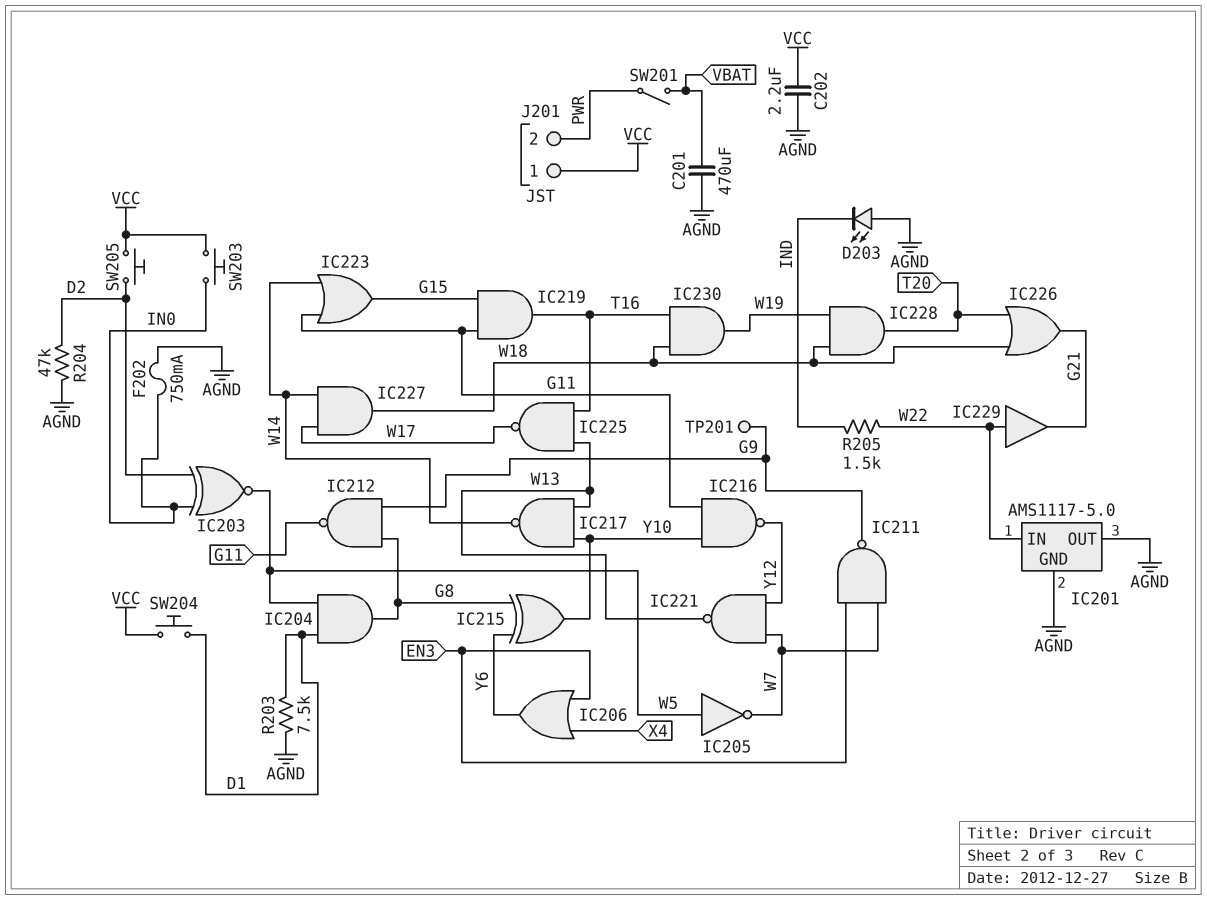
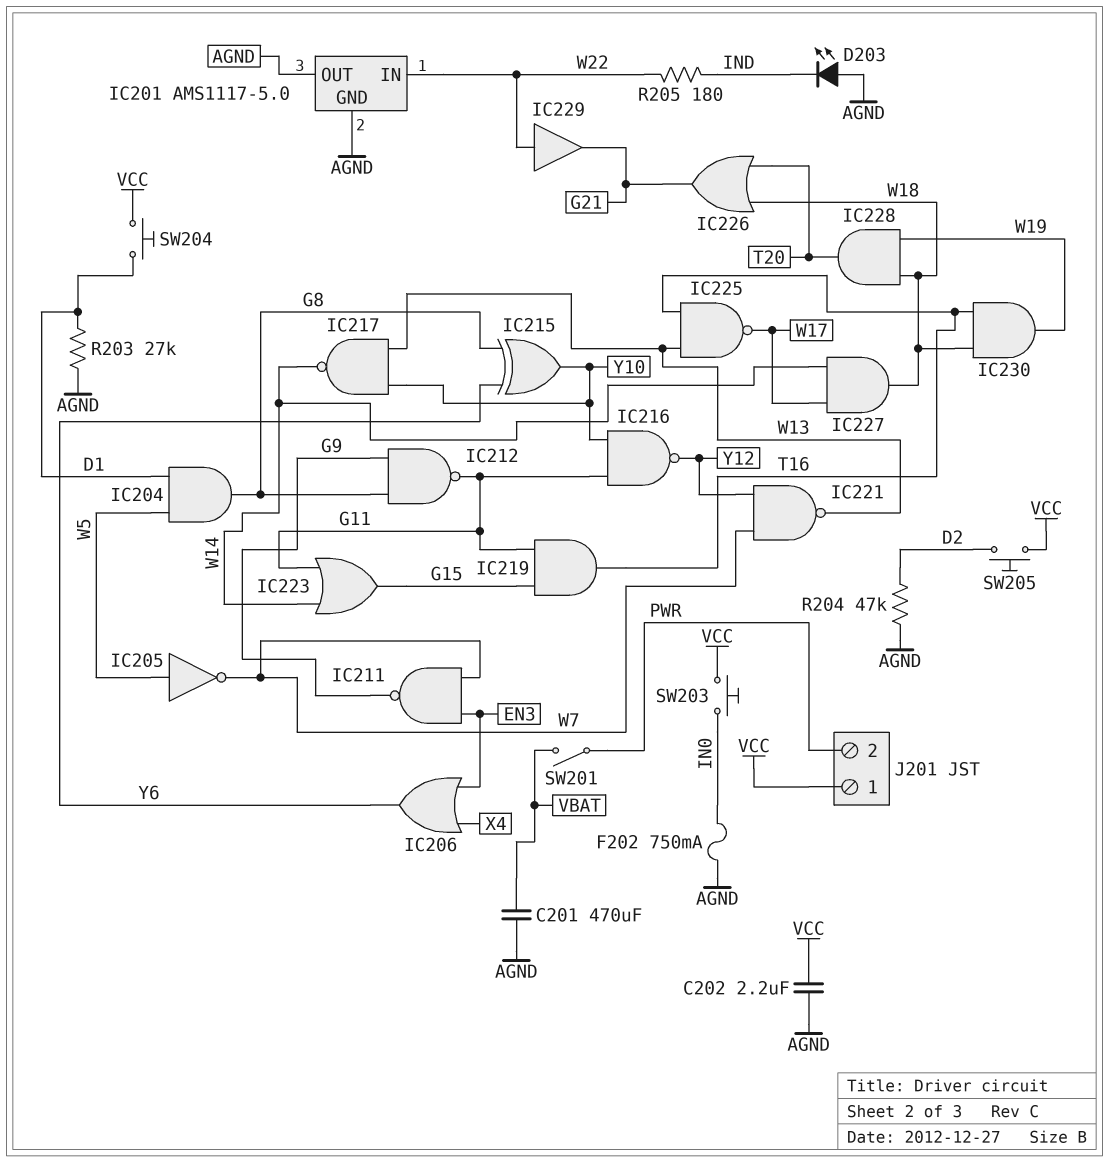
IC203: XNOR (in D2, in IN0, out W5) -> none
R203: 7.5k (AGND, D1) -> 27k (AGND, D1)
R205: 1.5k (IND, W22) -> 180 (IND, W22)
TP201: test point (G9) -> none

